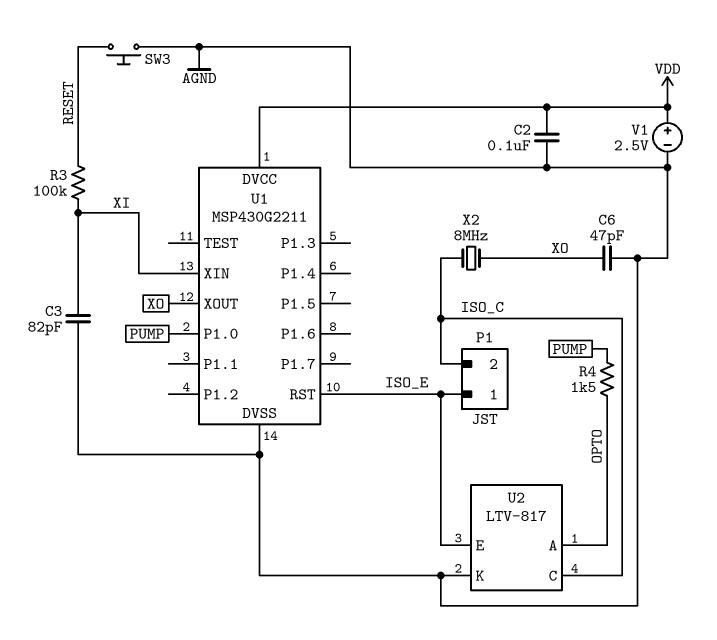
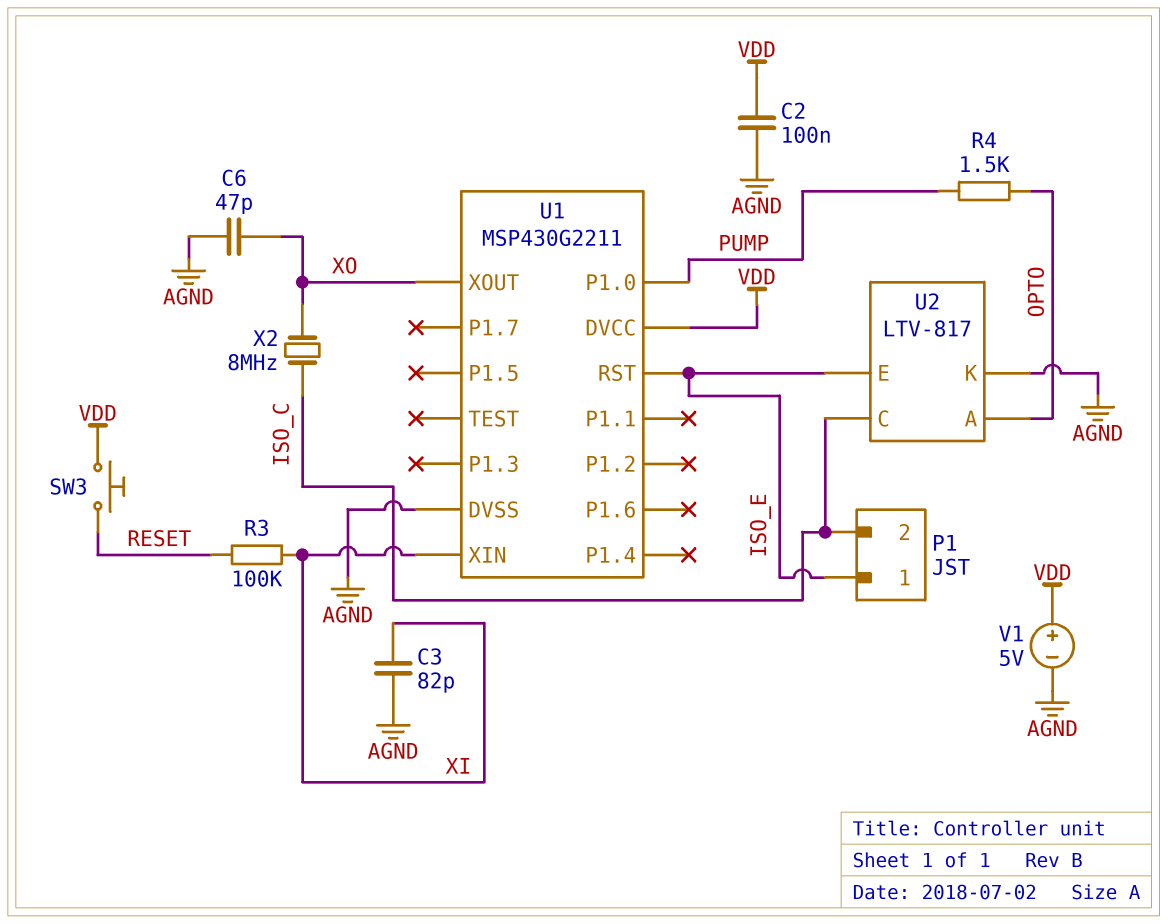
SW3: button (AGND, RESET) -> button (RESET, VDD)
V1: 2.5V (plus VDD, minus AGND) -> 5V (plus VDD, minus AGND)

